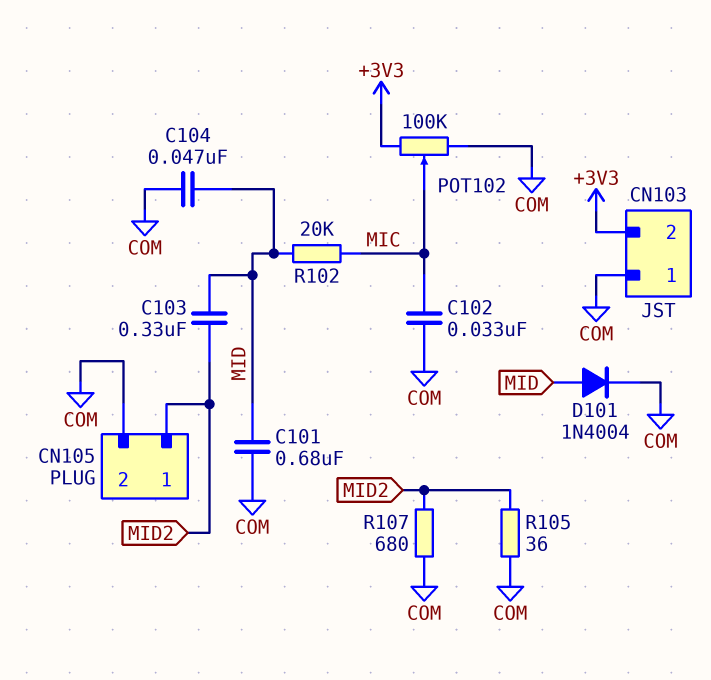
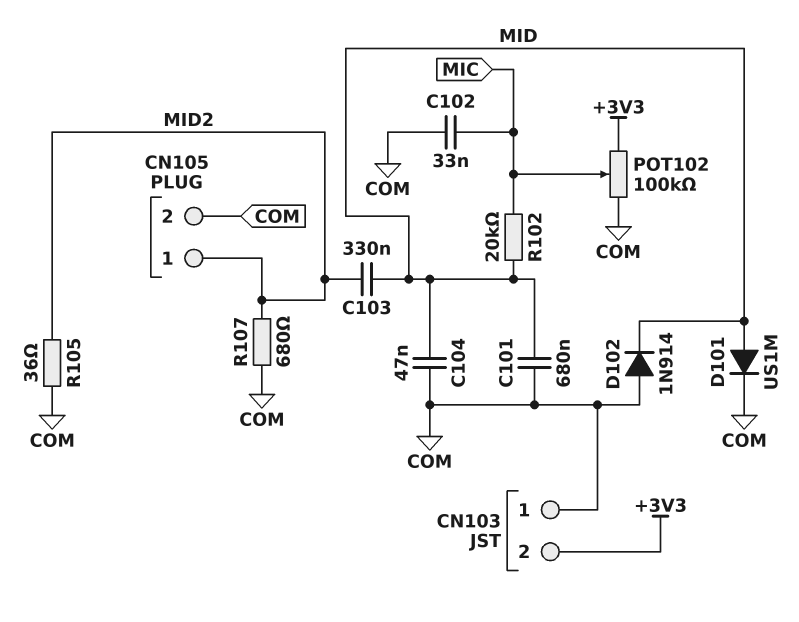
D101: diode 1N4004 (A MID, K COM) -> diode US1M (A MID, K COM)
D102: none -> diode 1N914 (A COM, K MID)

